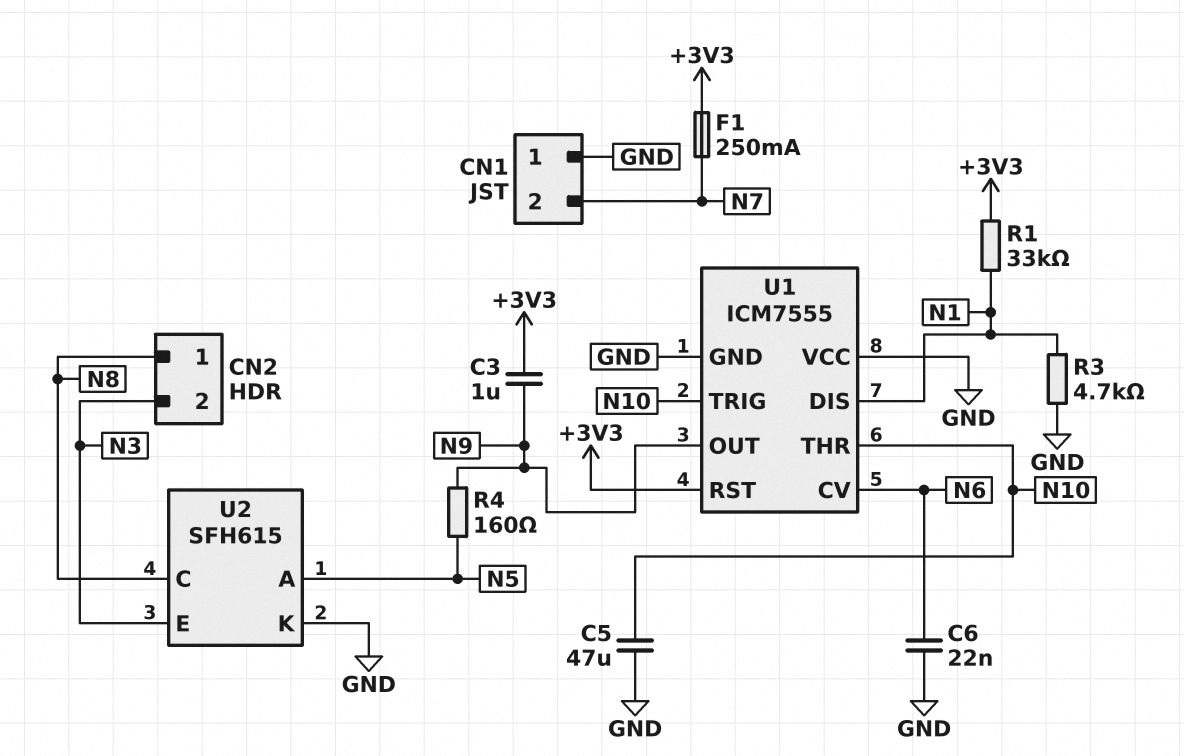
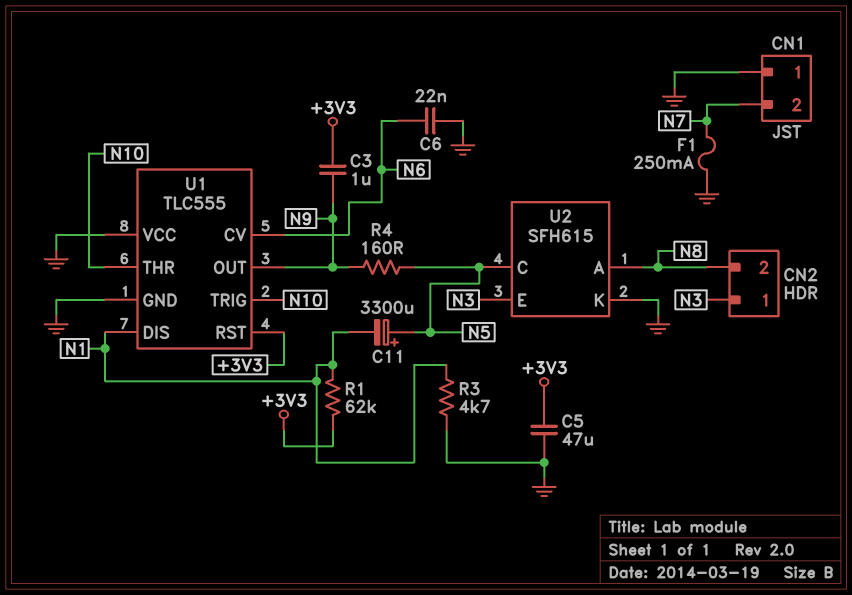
C5: 47uF (GND, N10) -> 47uF (+3V3, GND)
C11: none -> 3300uF (plus N5, minus N1)
CN2 pin 1: N8 -> N3
CN2 pin 2: N3 -> N8
F1: 250mA (+3V3, N7) -> 250mA (GND, N7)
R1: 33k (+3V3, N1) -> 62k (+3V3, N1)
U1: ICM7555 -> TLC555
U2 pin A: N5 -> N8
U2 pin C: N8 -> N5

